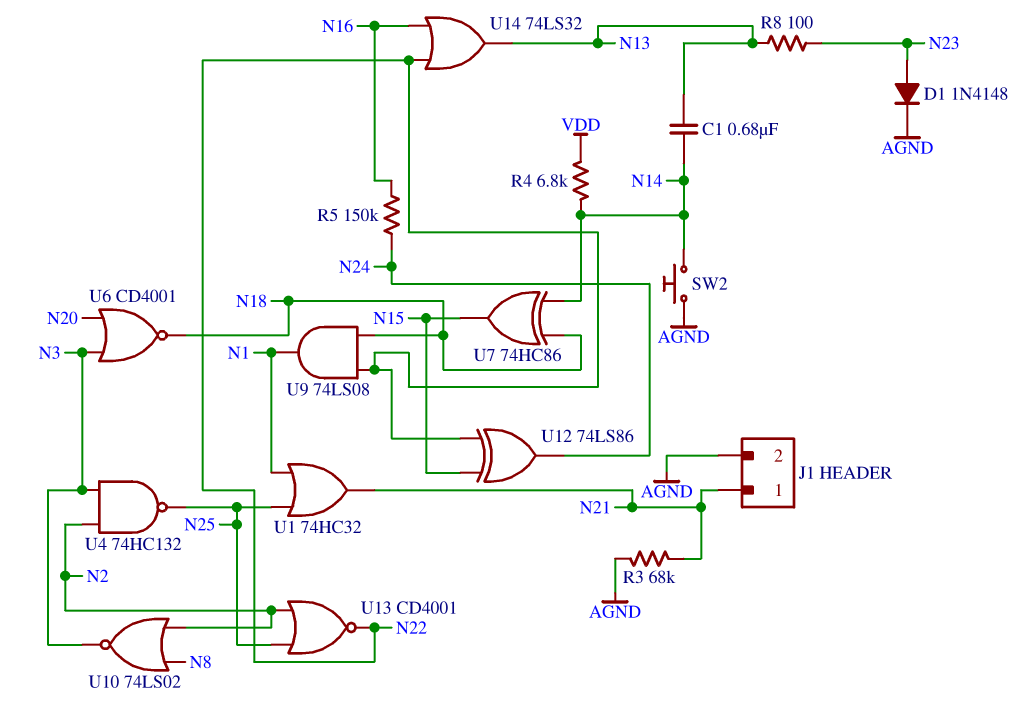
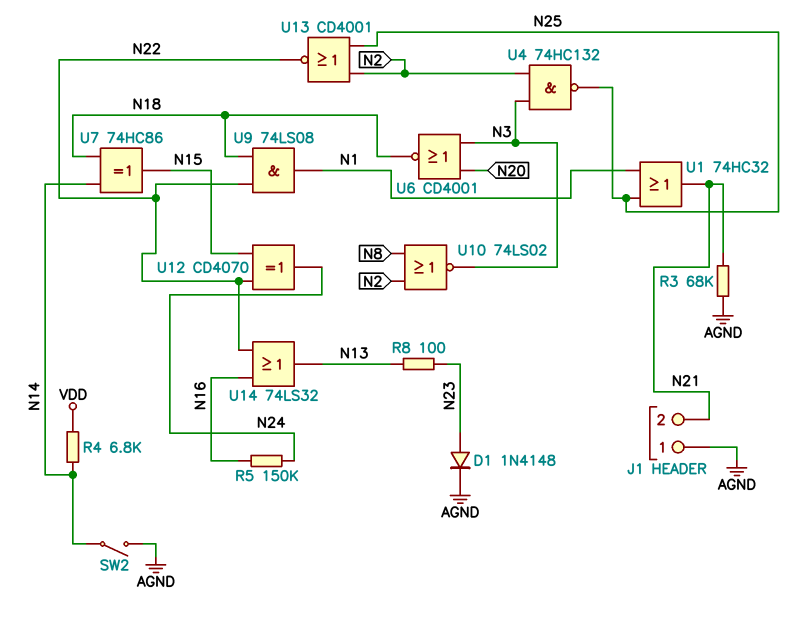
C1: 680nF (N13, N14) -> none
J1 pin 1: N21 -> AGND
J1 pin 2: AGND -> N21
SW2: button (AGND, N14) -> switch (AGND, N14)
U12: XOR 74LS86 (in N15, in N22, out N24) -> XOR CD4070 (in N15, in N22, out N24)

